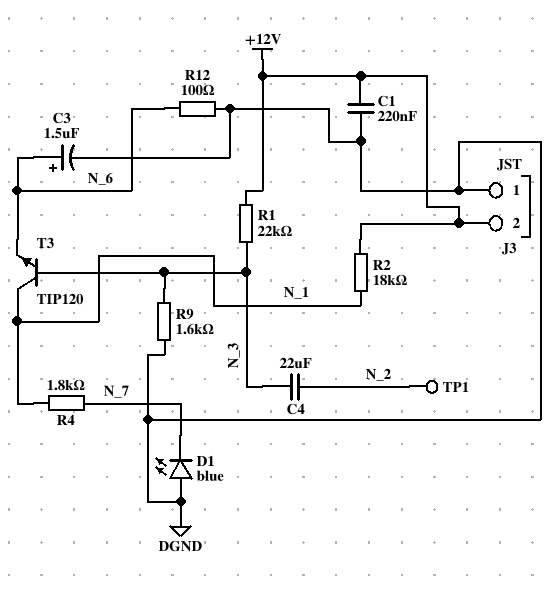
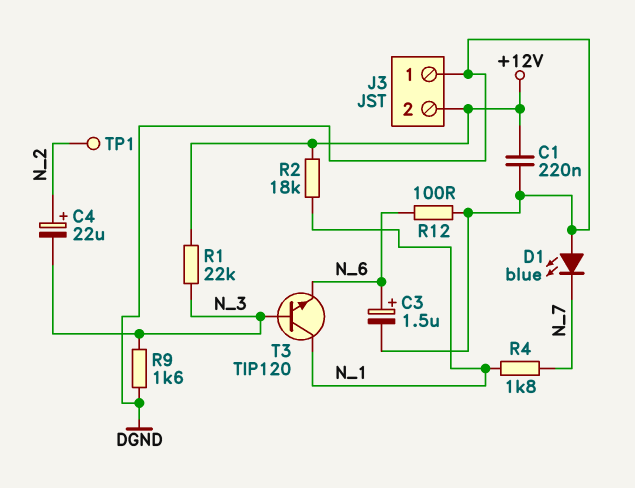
C4: 22uF (N_2, N_3) -> 22uF (plus N_2, minus N_3)

